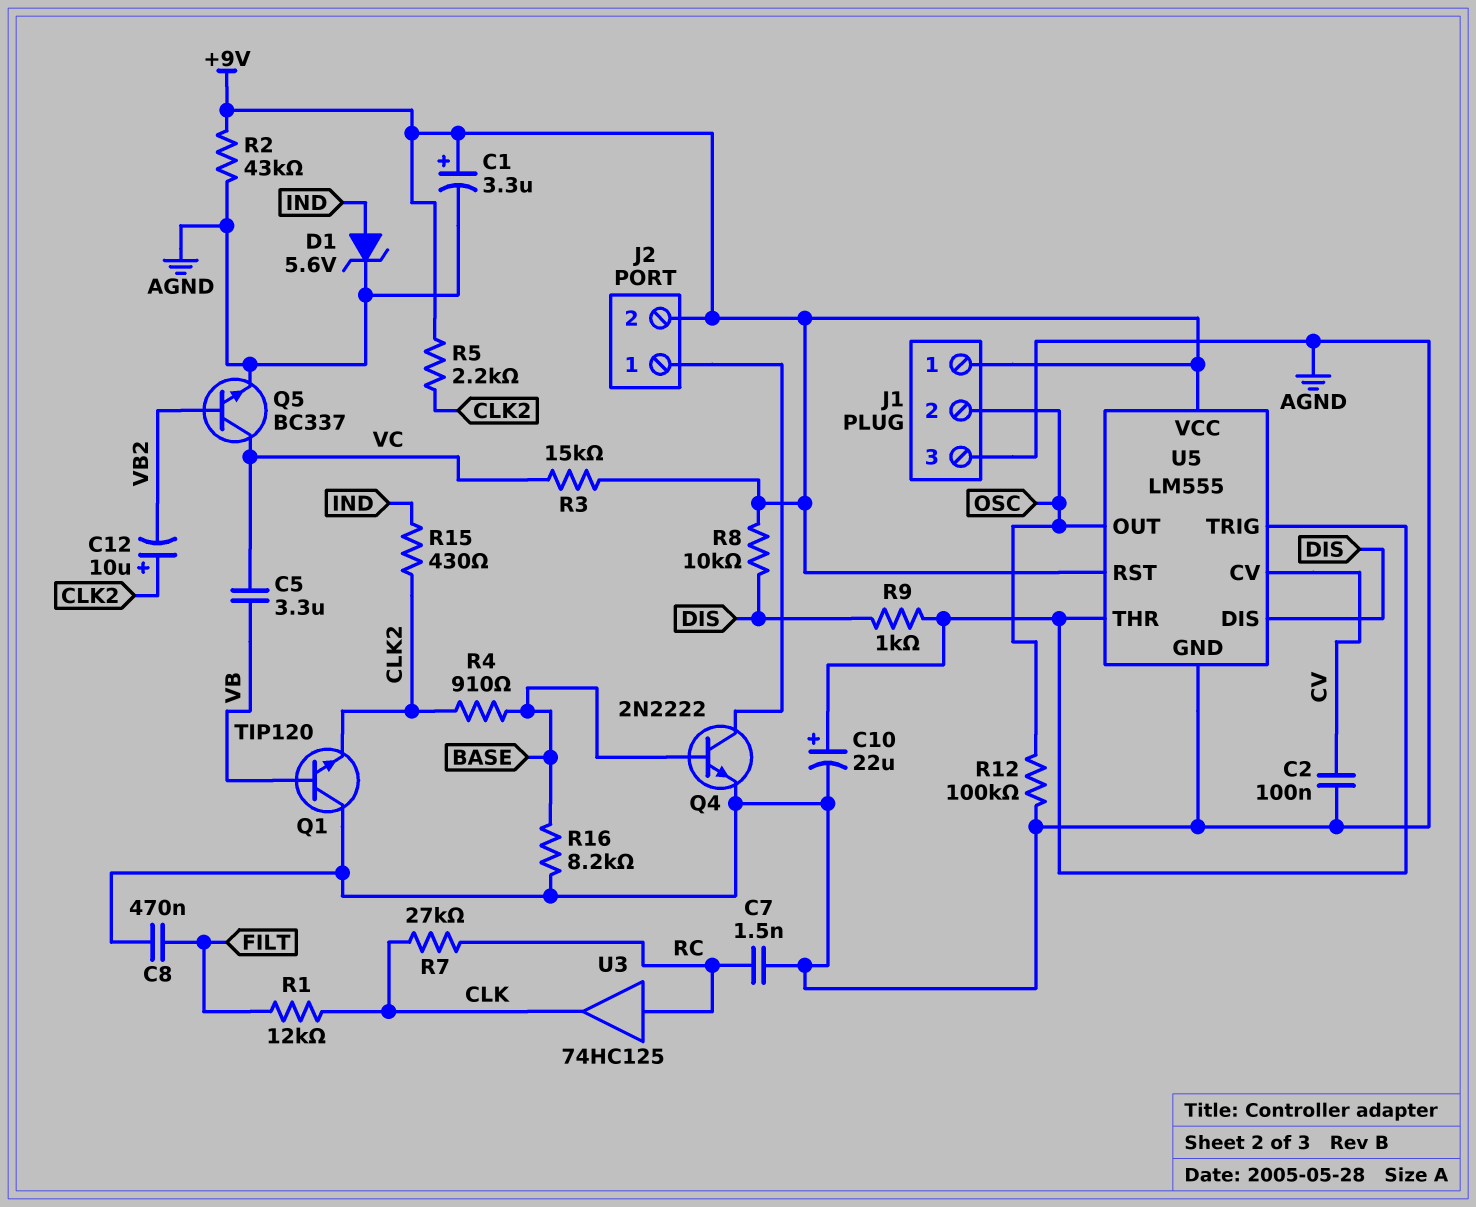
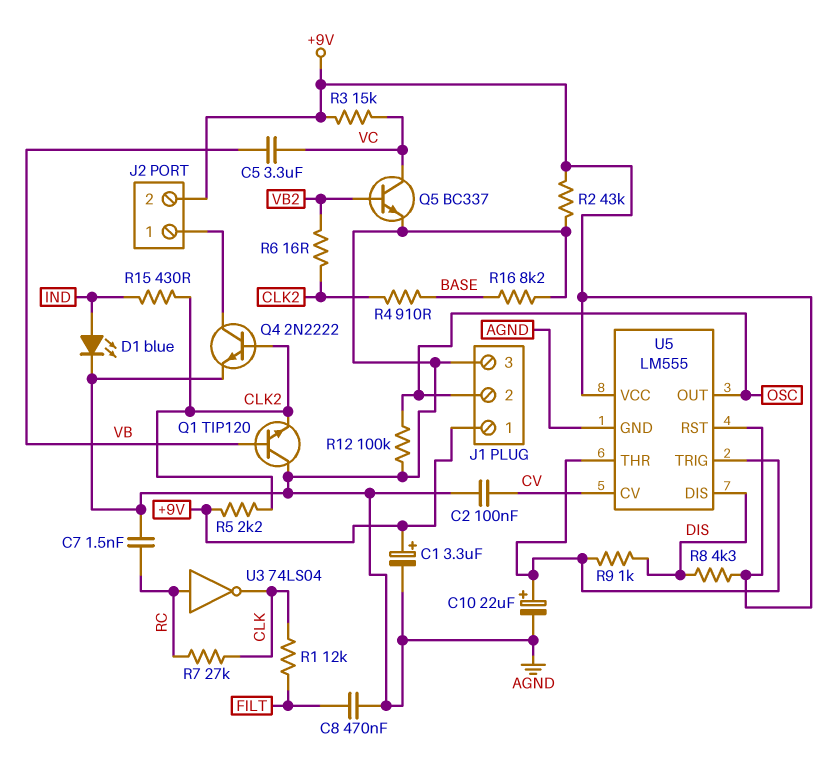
C12: 10uF (plus CLK2, minus VB2) -> none
D1: zener 5.6V (A IND, K AGND) -> LED blue (A IND, K AGND)
Q4: NPN 2N2222 (B BASE, C J2/1, E AGND) -> NPN 2N2222 (B CLK2, C J2/1, E AGND)
R6: none -> 16 (CLK2, VB2)
R8: 10k (+9V, DIS) -> 4.3k (+9V, DIS)
U3: buffer 74HC125 (in RC, out CLK) -> NOT 74LS04 (in RC, out CLK)

